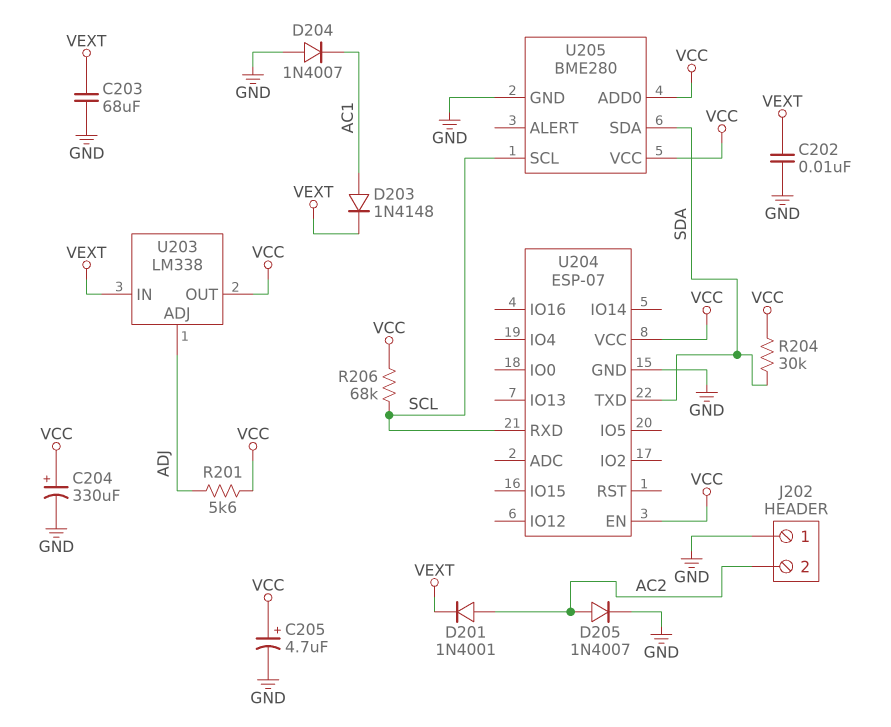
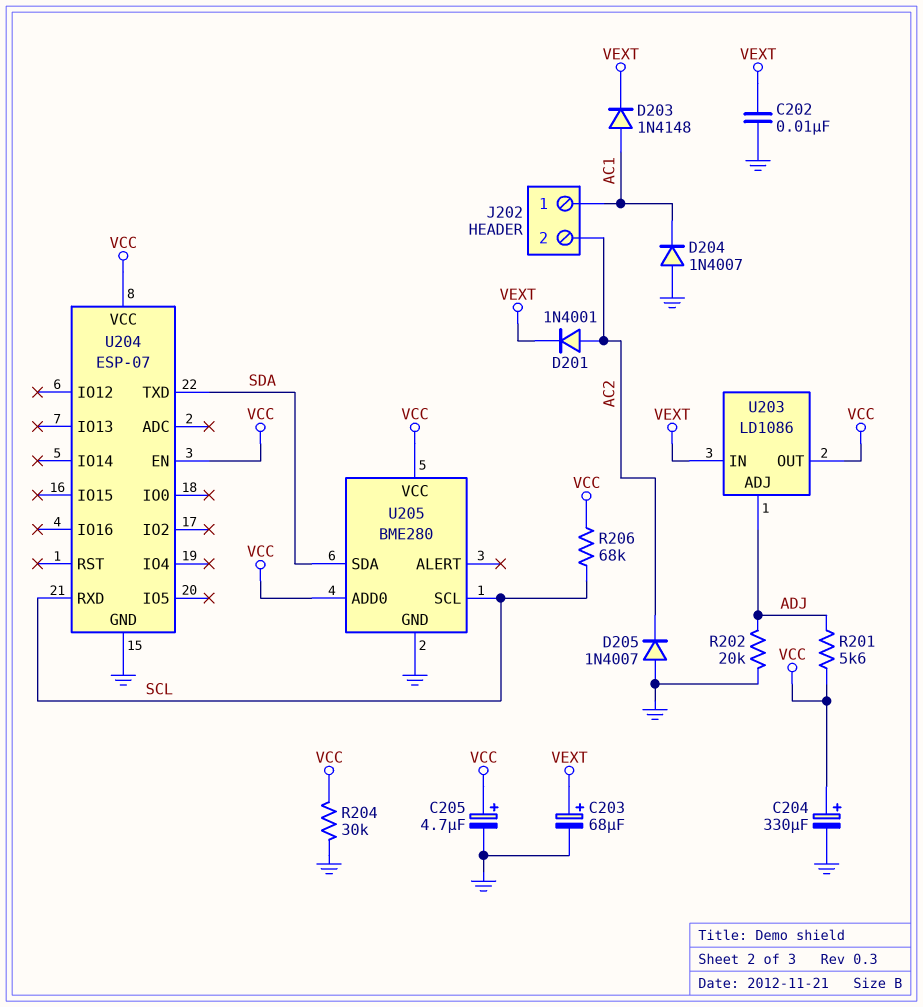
C203: 68uF (GND, VEXT) -> 68uF (plus VEXT, minus GND)
D205: diode 1N4007 (A AC2, K GND) -> diode 1N4007 (A GND, K AC2)
J202 pin 1: GND -> AC1
R202: none -> 20k (ADJ, GND)
R204: 30k (SDA, VCC) -> 30k (GND, VCC)
U203: LM338 -> LD1086

